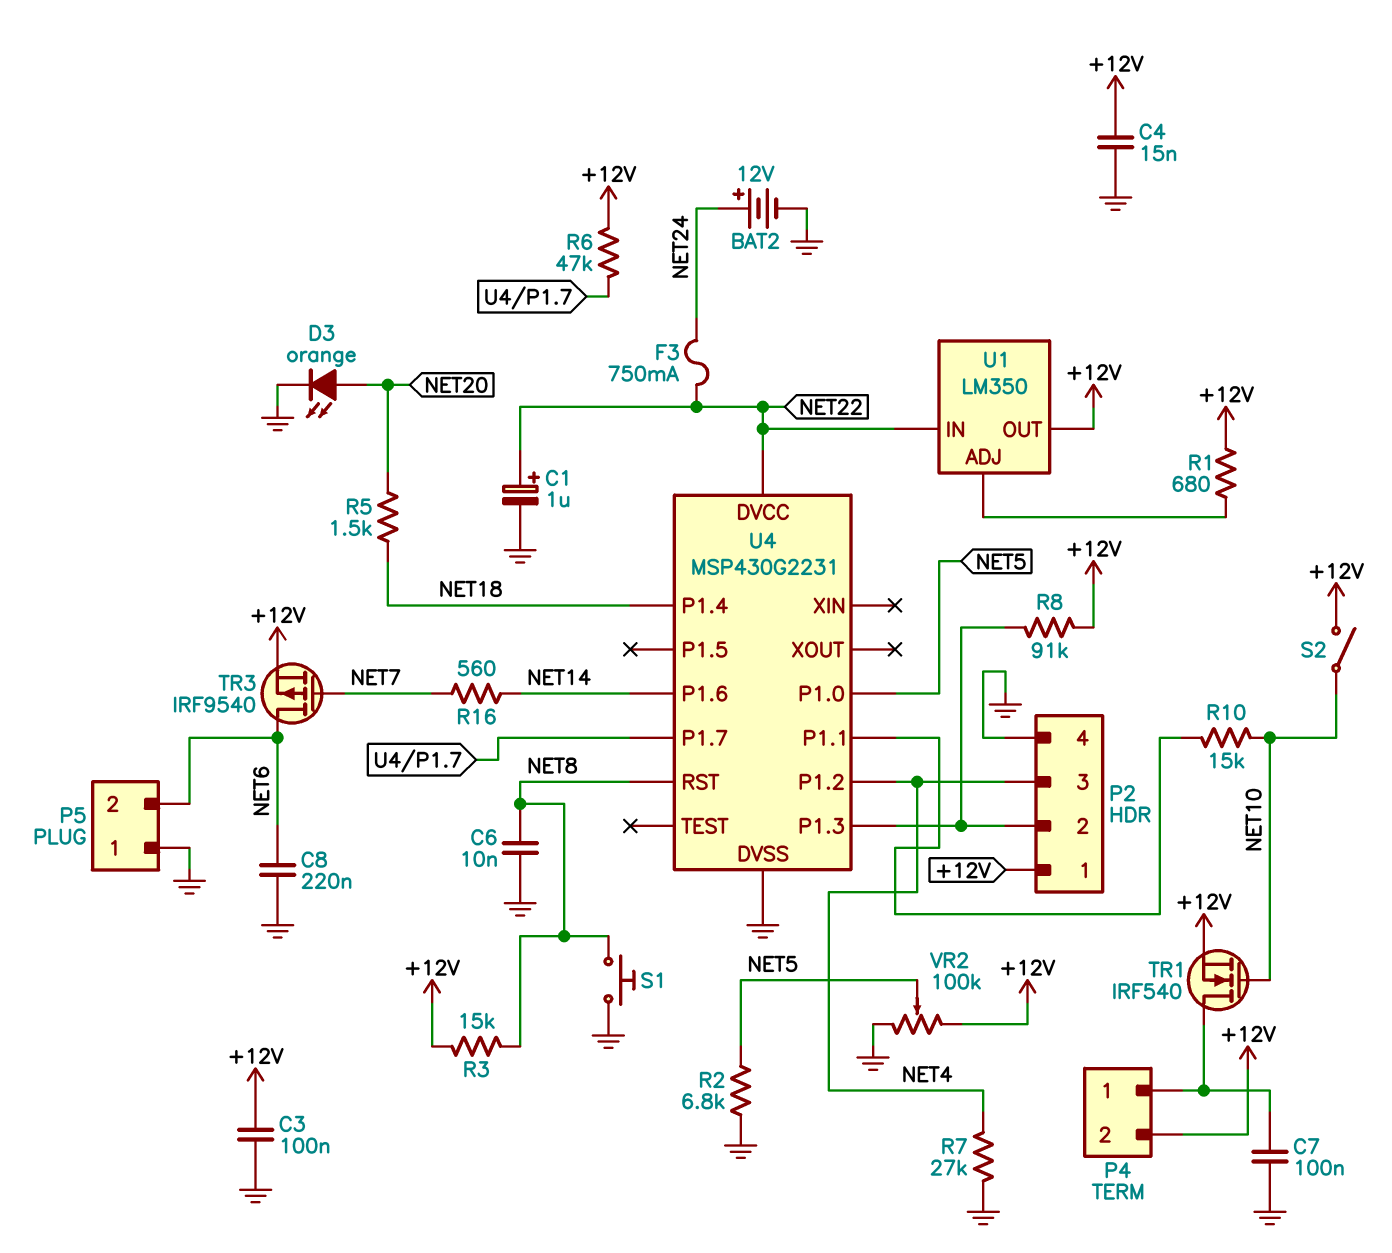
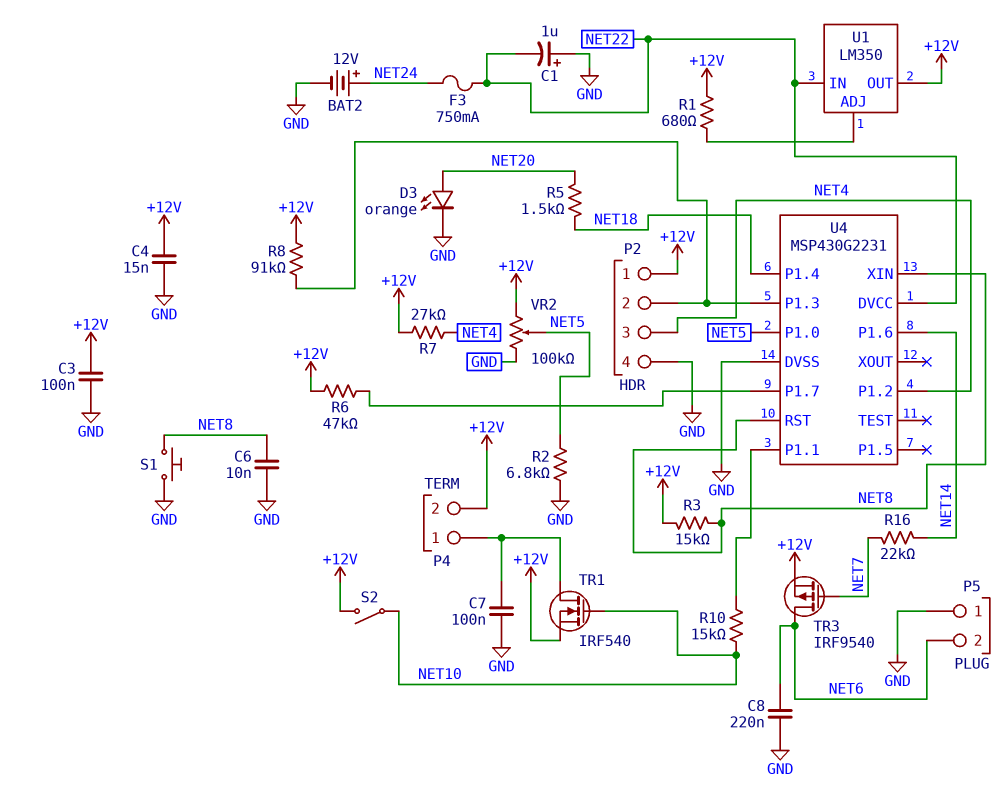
C1: 1uF (plus NET22, minus GND) -> 1uF (plus GND, minus NET22)
R7: 27k (GND, NET4) -> 27k (+12V, NET4)
R16: 560 (NET7, NET14) -> 22k (NET7, NET14)
U4 pin XIN: none -> NET8

